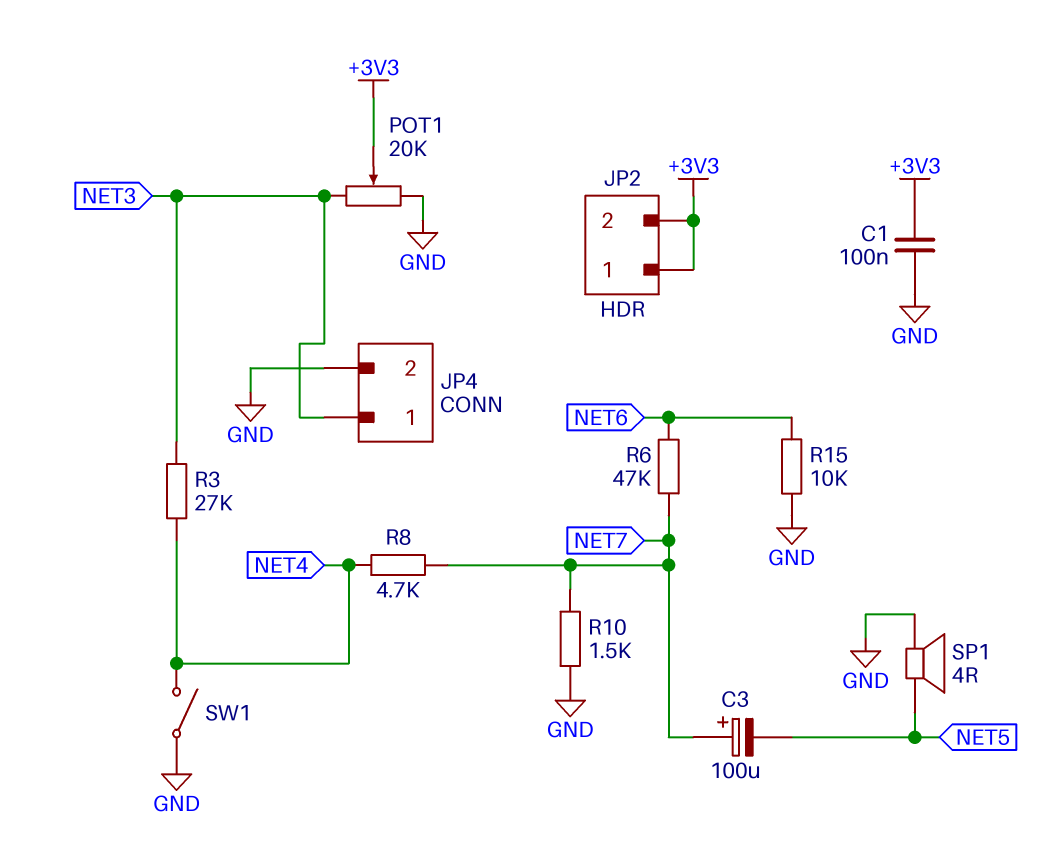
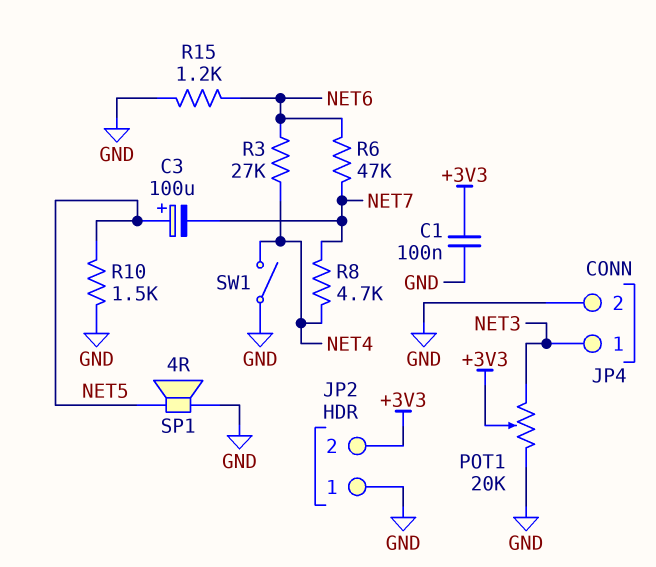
C3: 100uF (plus NET7, minus NET5) -> 100uF (plus NET5, minus NET7)
JP2 pin 1: +3V3 -> GND
R3: 27k (NET3, NET4) -> 27k (NET4, NET6)
R10: 1.5k (GND, NET7) -> 1.5k (GND, NET5)
R15: 10k (GND, NET6) -> 1.2k (GND, NET6)

